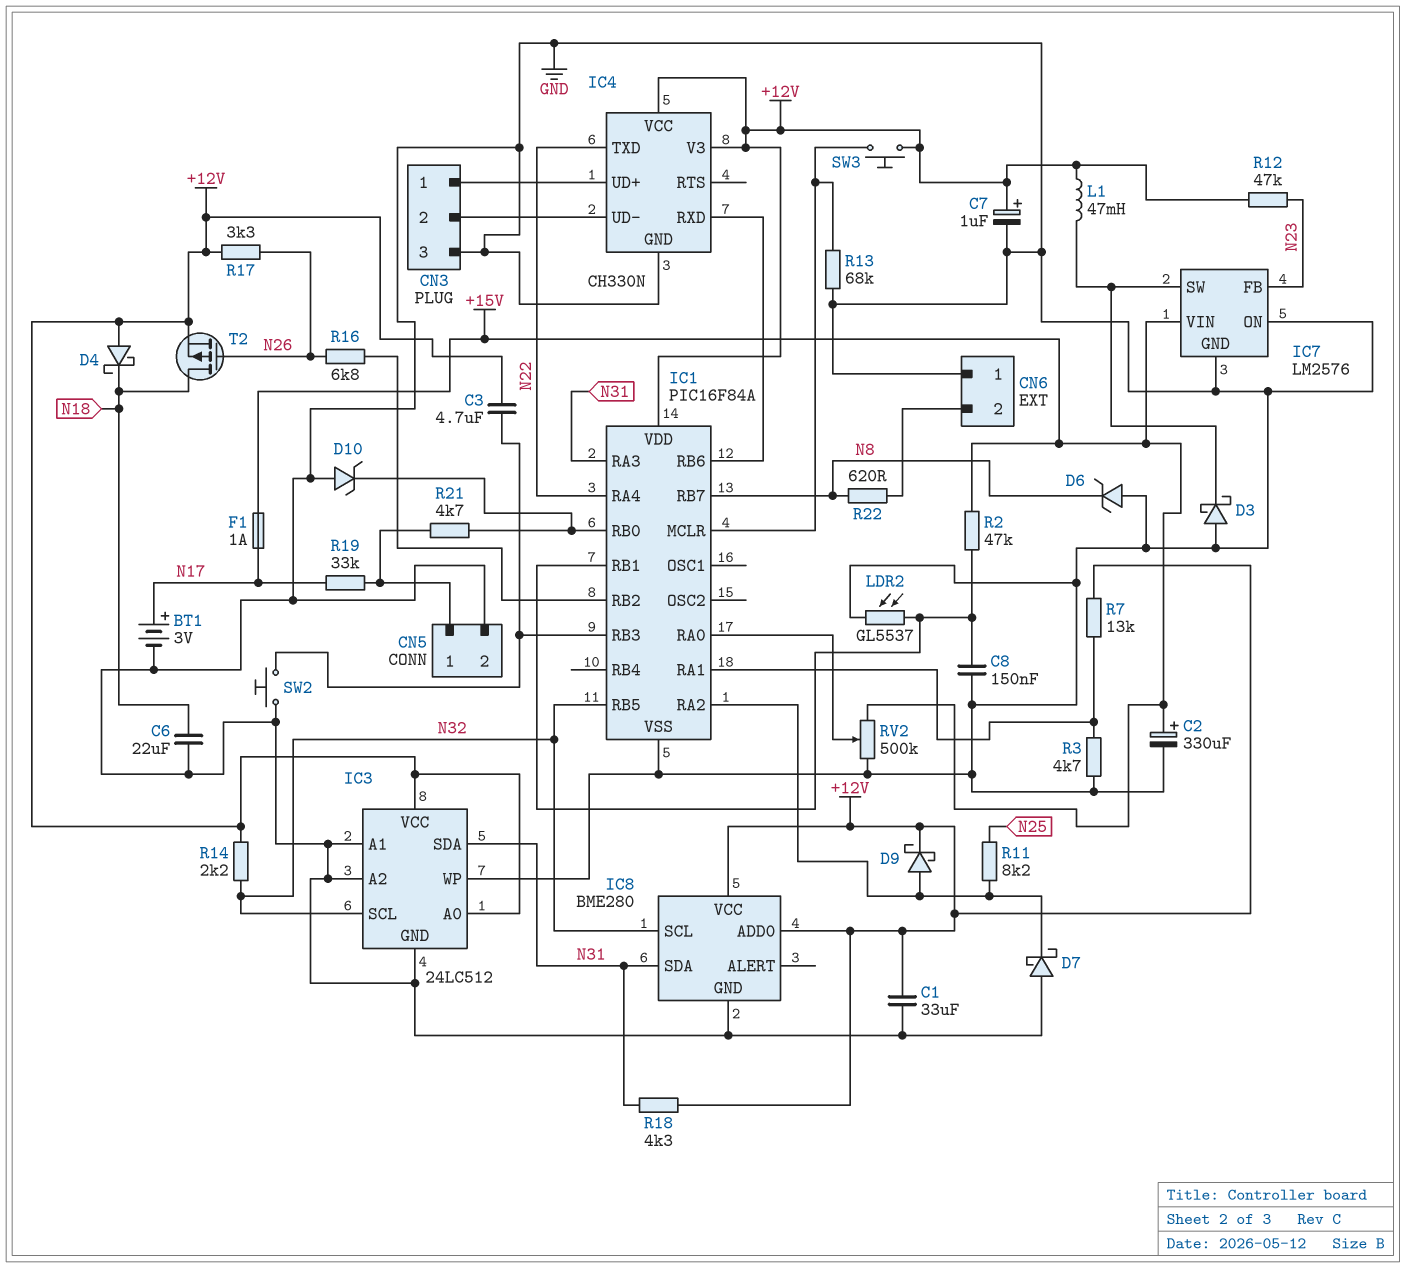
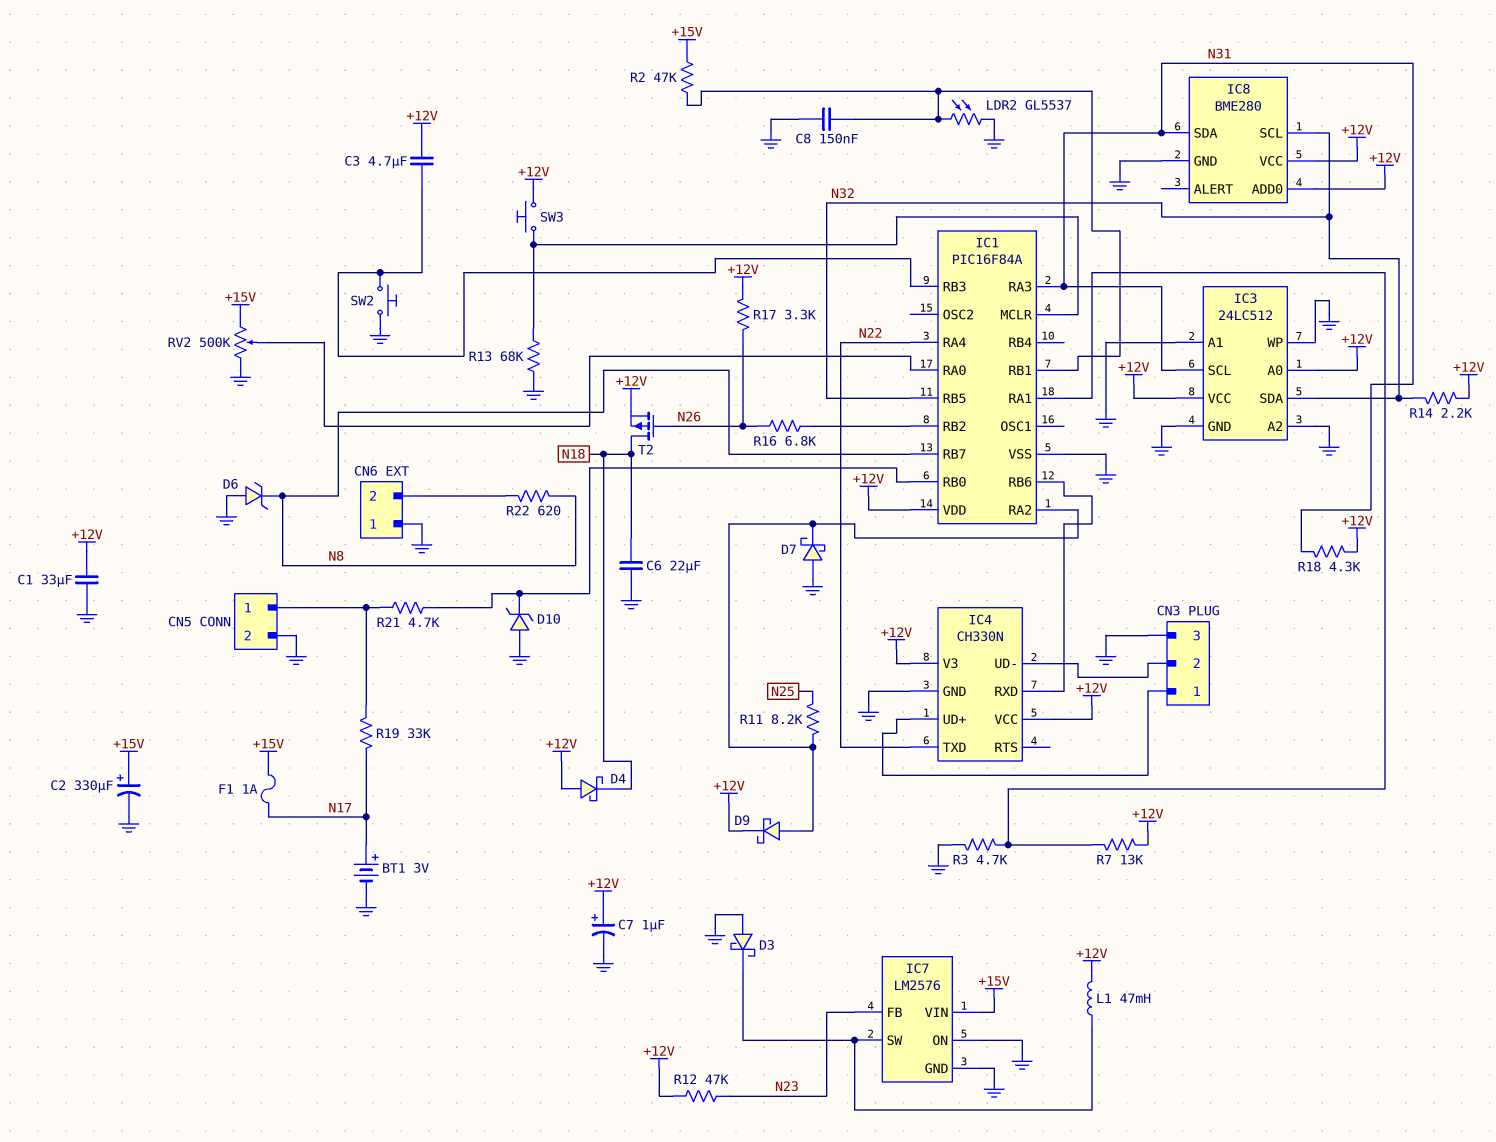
IC3 pin SCL: N32 -> N31
IC3 pin SDA: N31 -> N32

